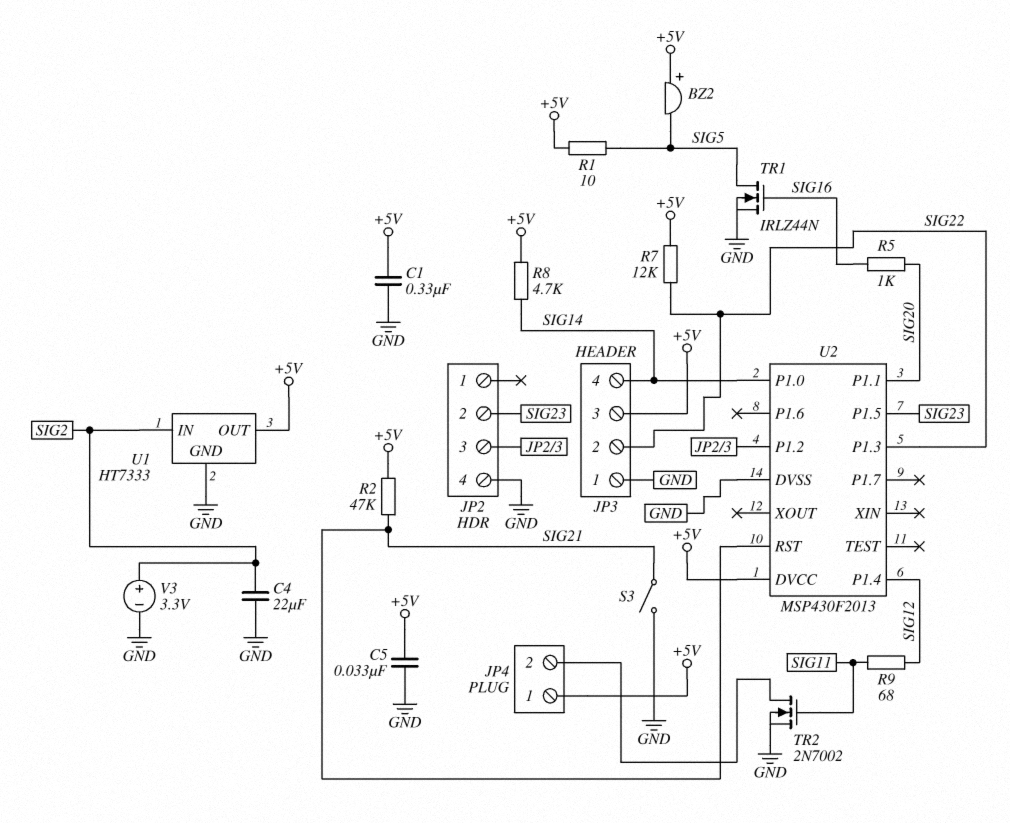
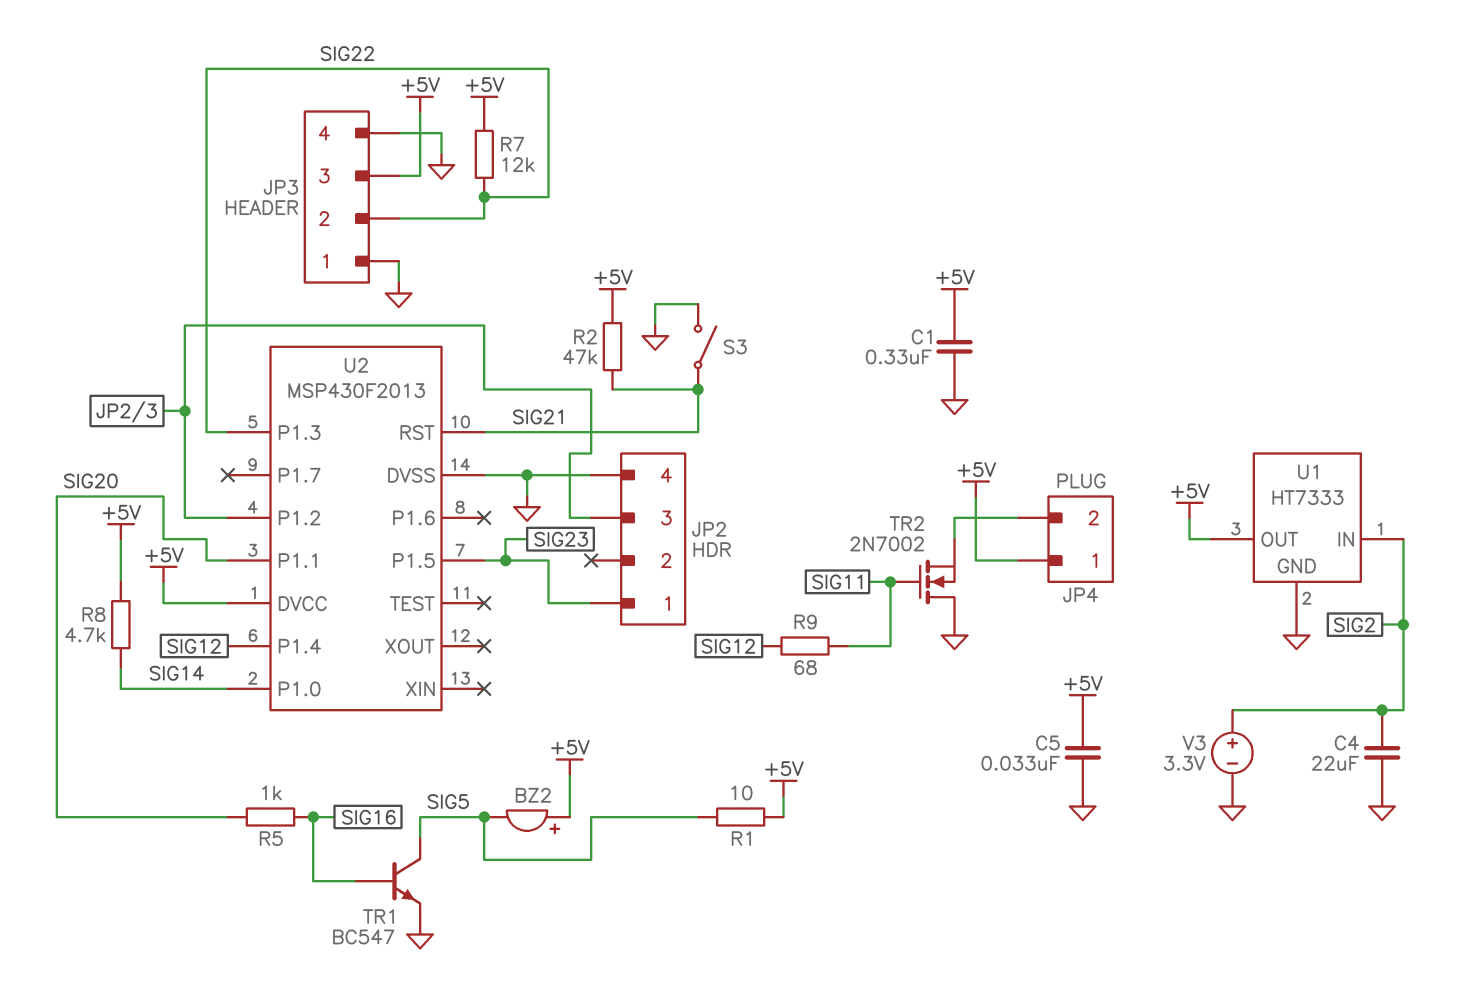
JP2 pin 1: none -> SIG23
JP2 pin 2: SIG23 -> none
JP3 pin 4: SIG14 -> GND
TR1: NMOS IRLZ44N (G SIG16, D SIG5, S GND) -> NPN BC547 (B SIG16, C SIG5, E GND)
TR2: NMOS 2N7002 (G SIG11, D JP4/2, S GND) -> NMOS 2N7002 (G SIG11, D GND, S JP4/2)

